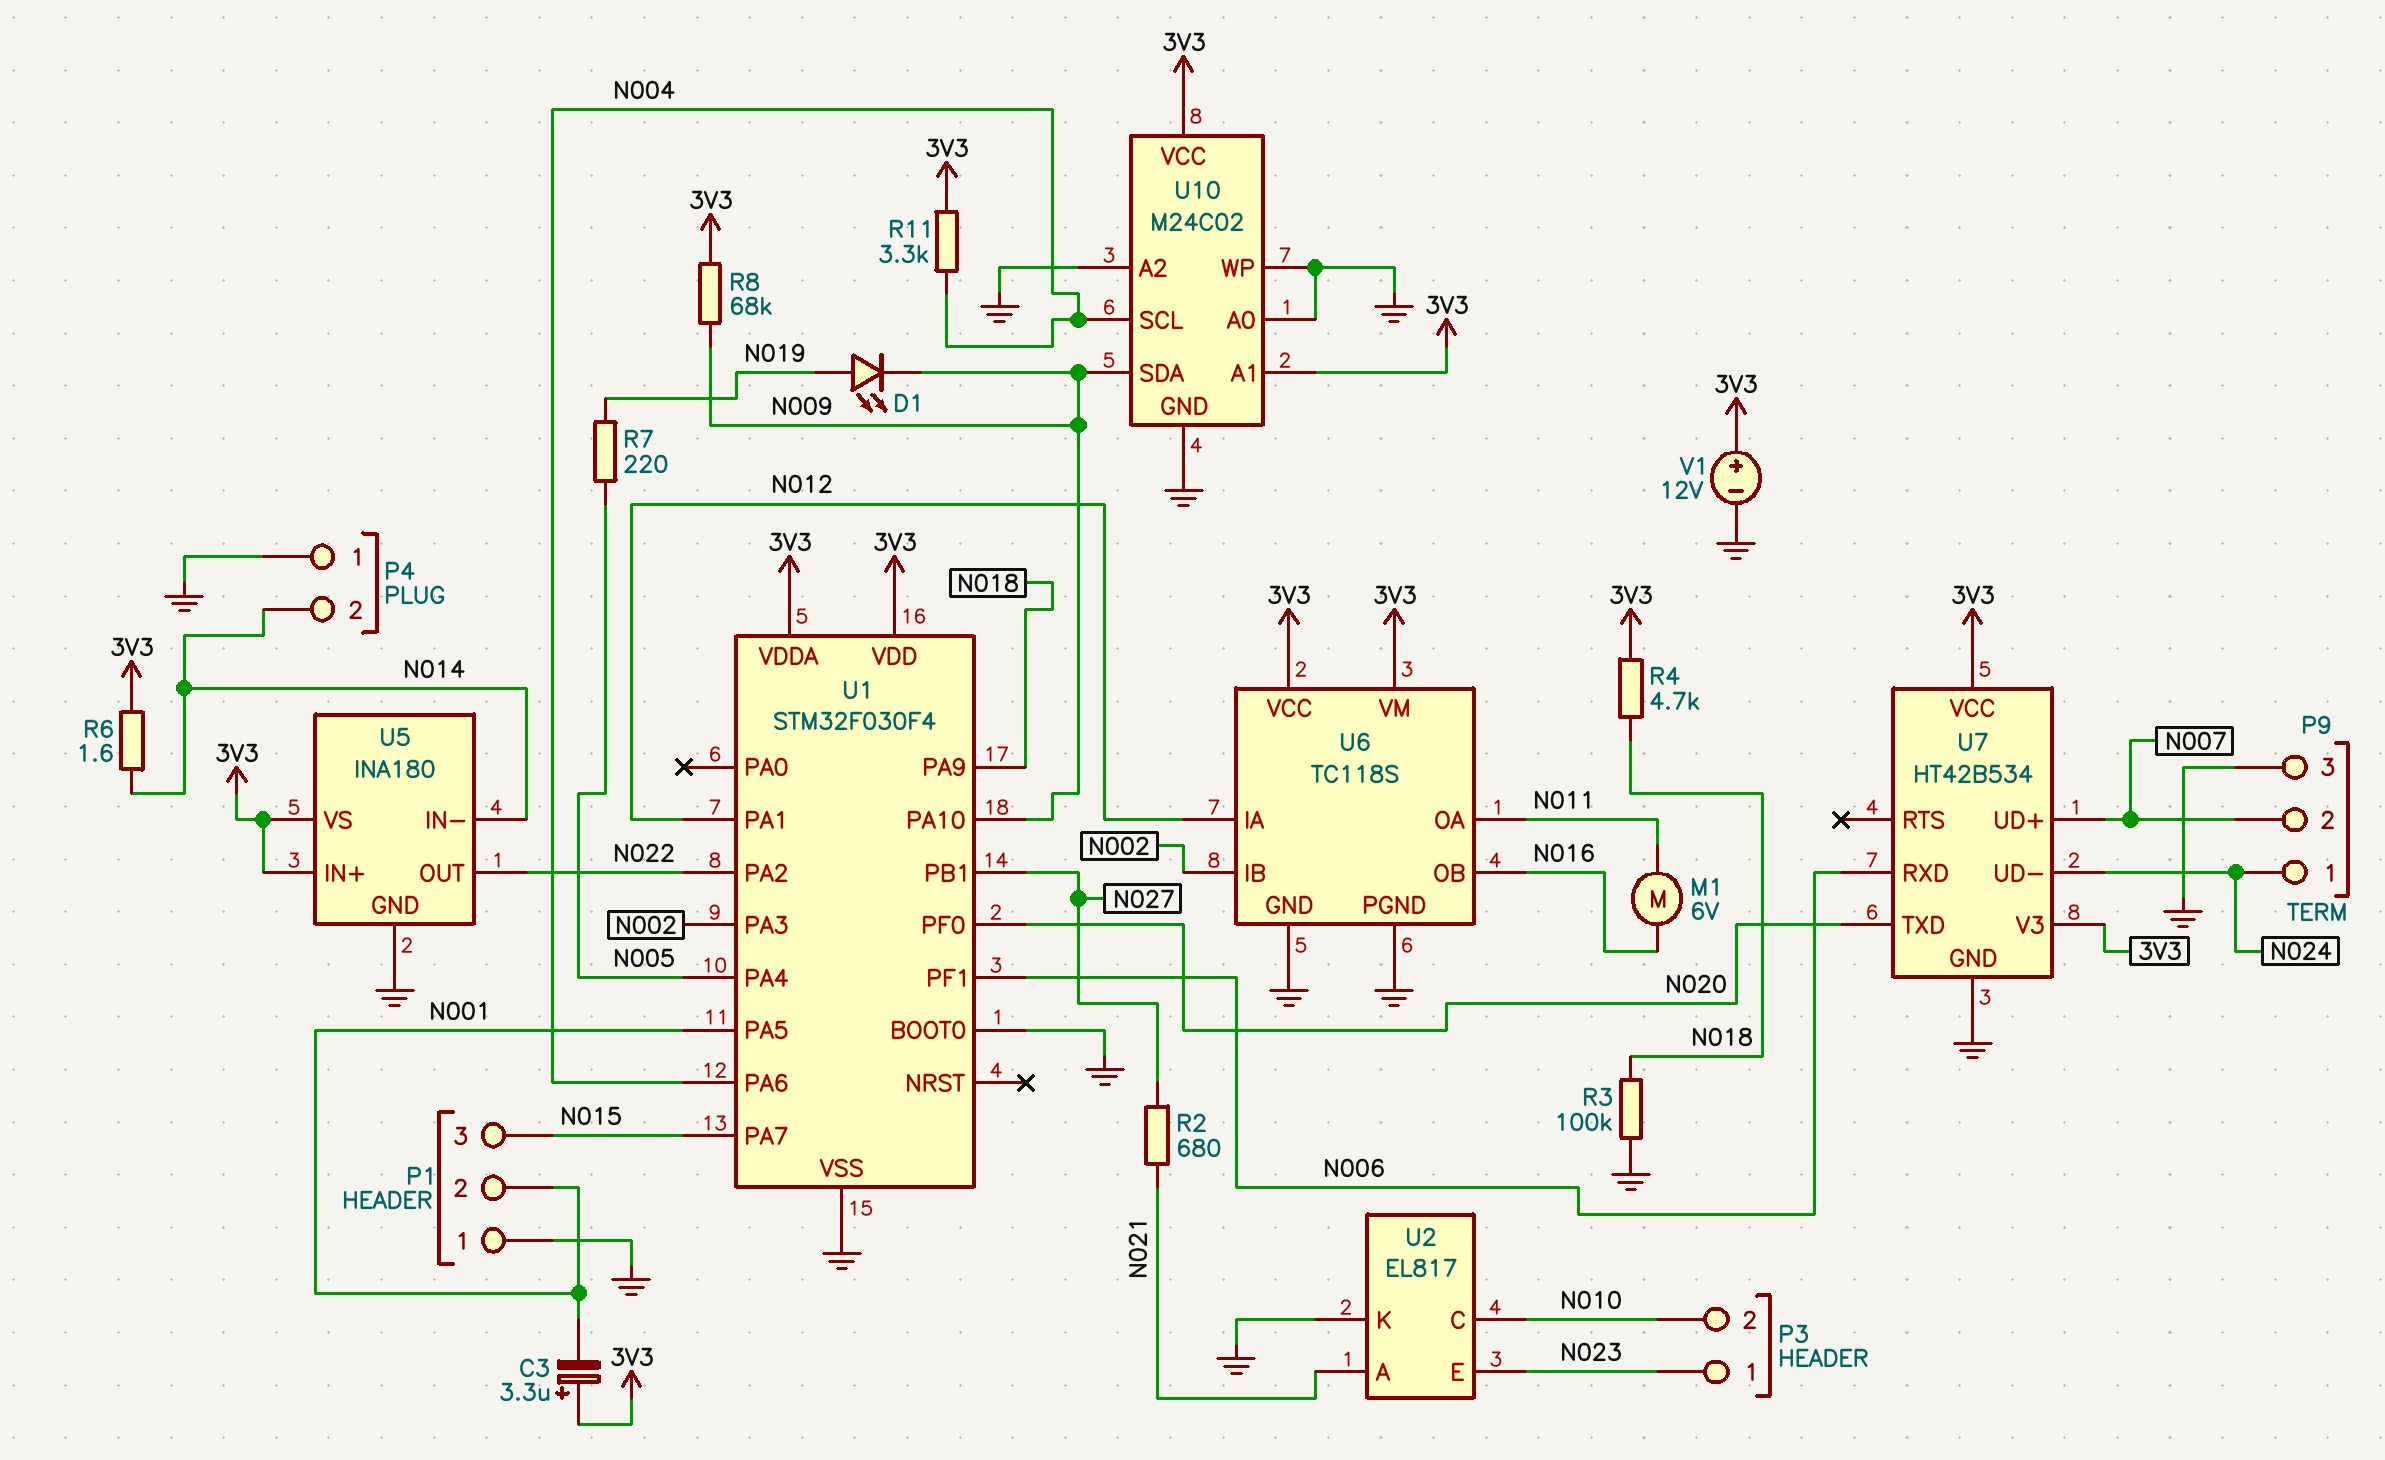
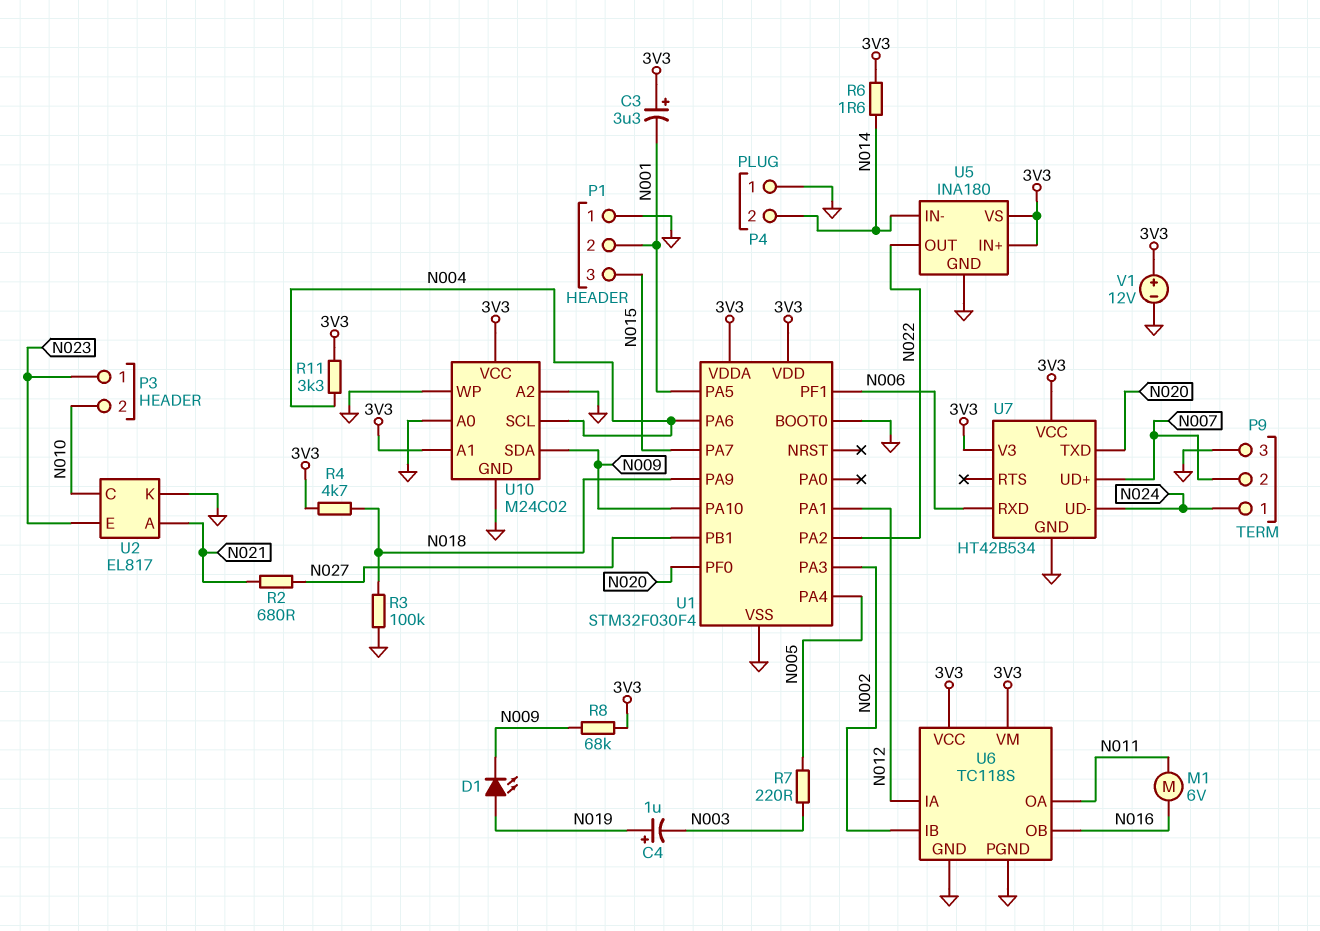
C4: none -> 1uF (plus N019, minus N003)
R7: 220 (N005, N019) -> 220 (N003, N005)

